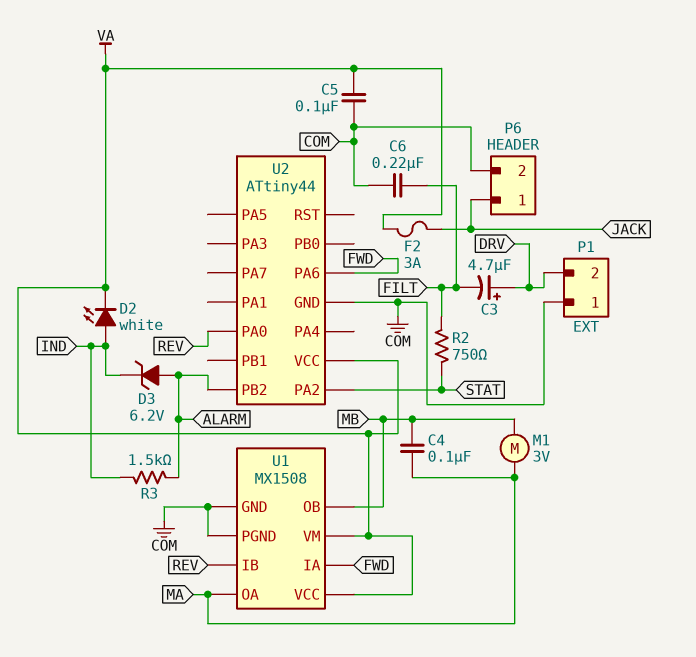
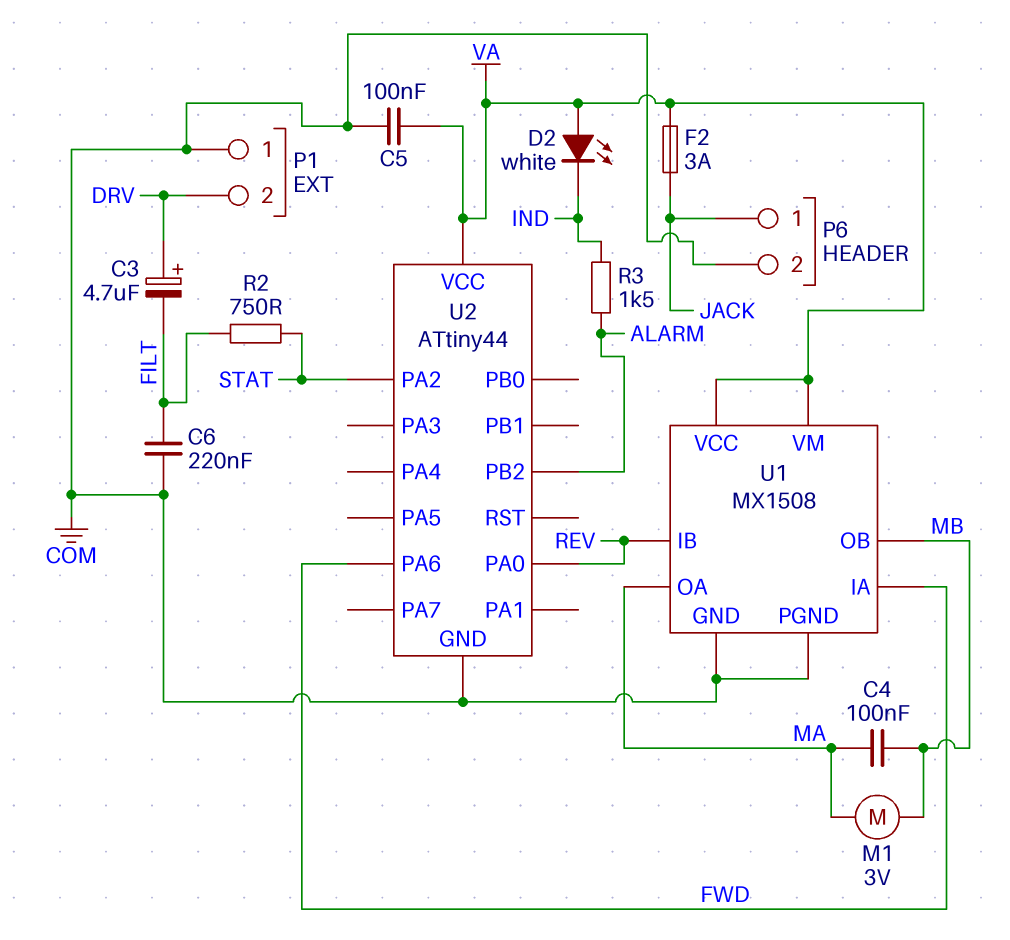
D2: LED white (A IND, K VA) -> LED white (A VA, K IND)
D3: zener 6.2V (A ALARM, K IND) -> none

